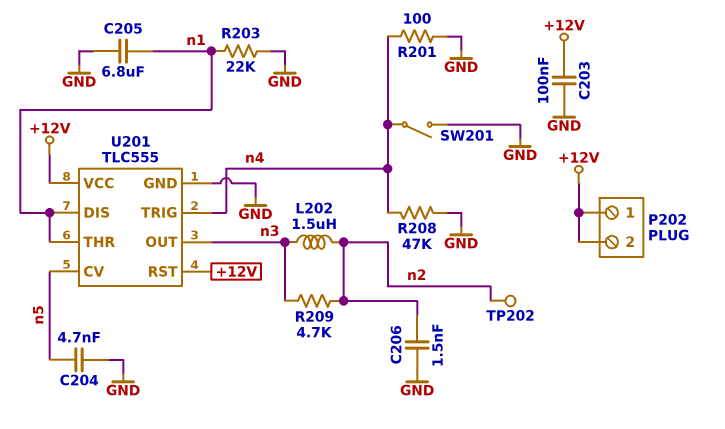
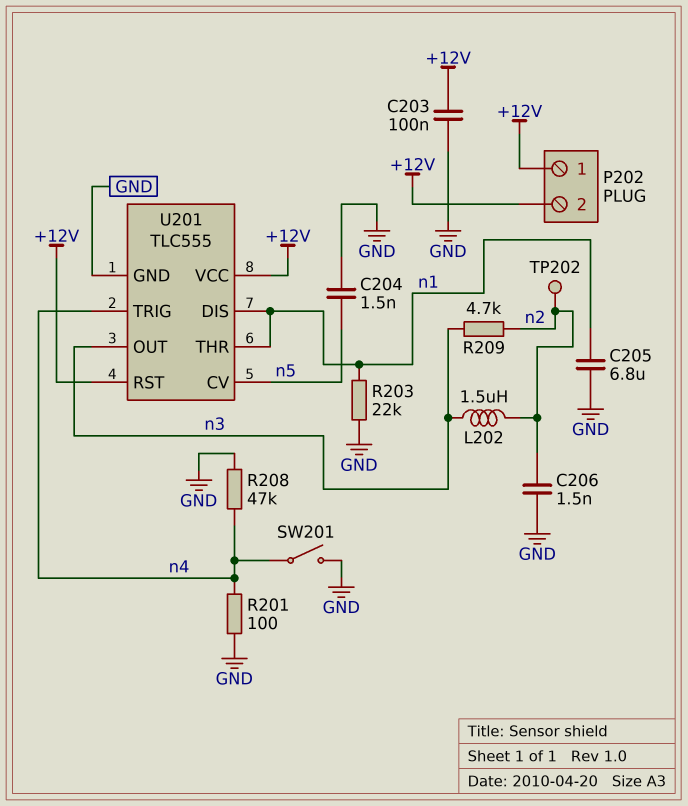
C204: 4.7nF (GND, n5) -> 1.5nF (GND, n5)

